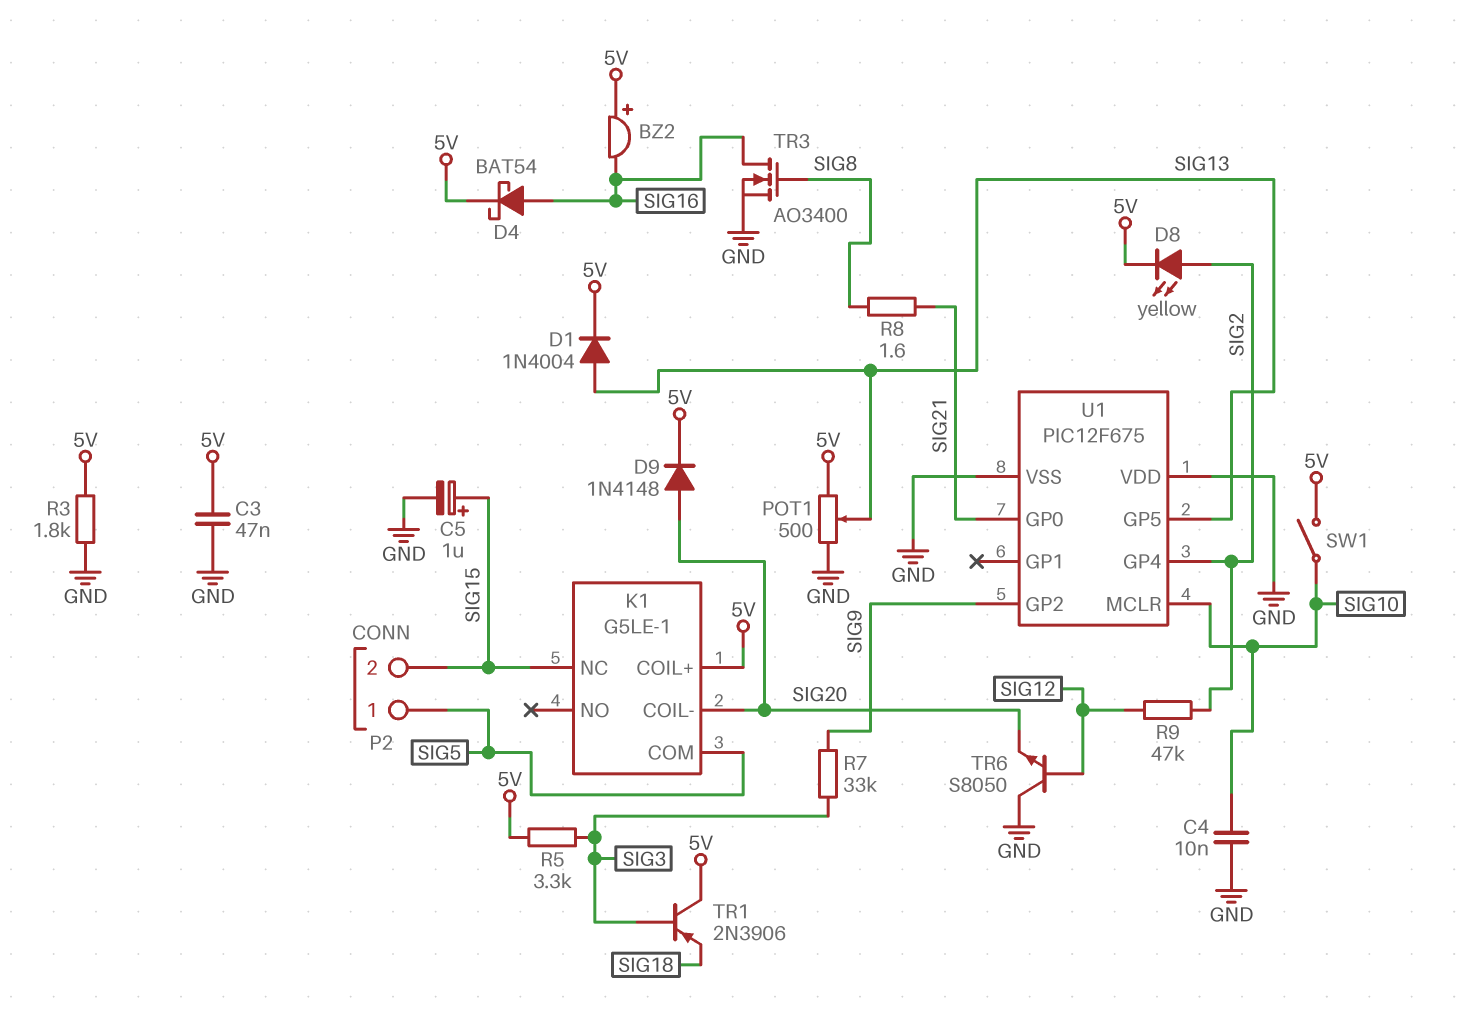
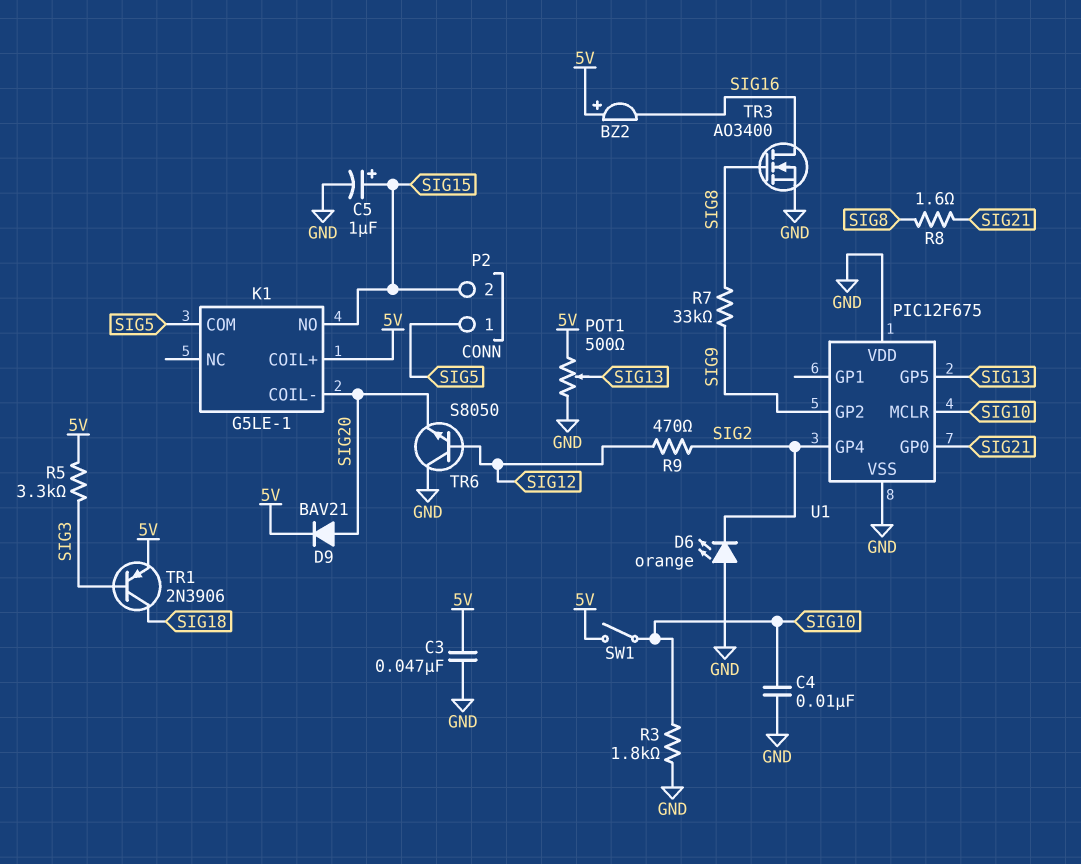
D1: diode 1N4004 (A SIG13, K 5V) -> none
D4: schottky BAT54 (A SIG16, K 5V) -> none
D6: none -> LED orange (A GND, K SIG2)
D8: LED yellow (A SIG2, K 5V) -> none
D9: diode 1N4148 (A SIG20, K 5V) -> diode BAV21 (A SIG20, K 5V)
K1 pin NC: SIG15 -> none
K1 pin NO: none -> SIG15
R3: 1.8k (5V, GND) -> 1.8k (GND, SIG10)
R7: 33k (SIG3, SIG9) -> 33k (SIG8, SIG9)
R9: 47k (SIG2, SIG12) -> 470 (SIG2, SIG12)
TR1: PNP 2N3906 (B SIG3, C 5V, E SIG18) -> PNP 2N3906 (B SIG3, C SIG18, E 5V)

